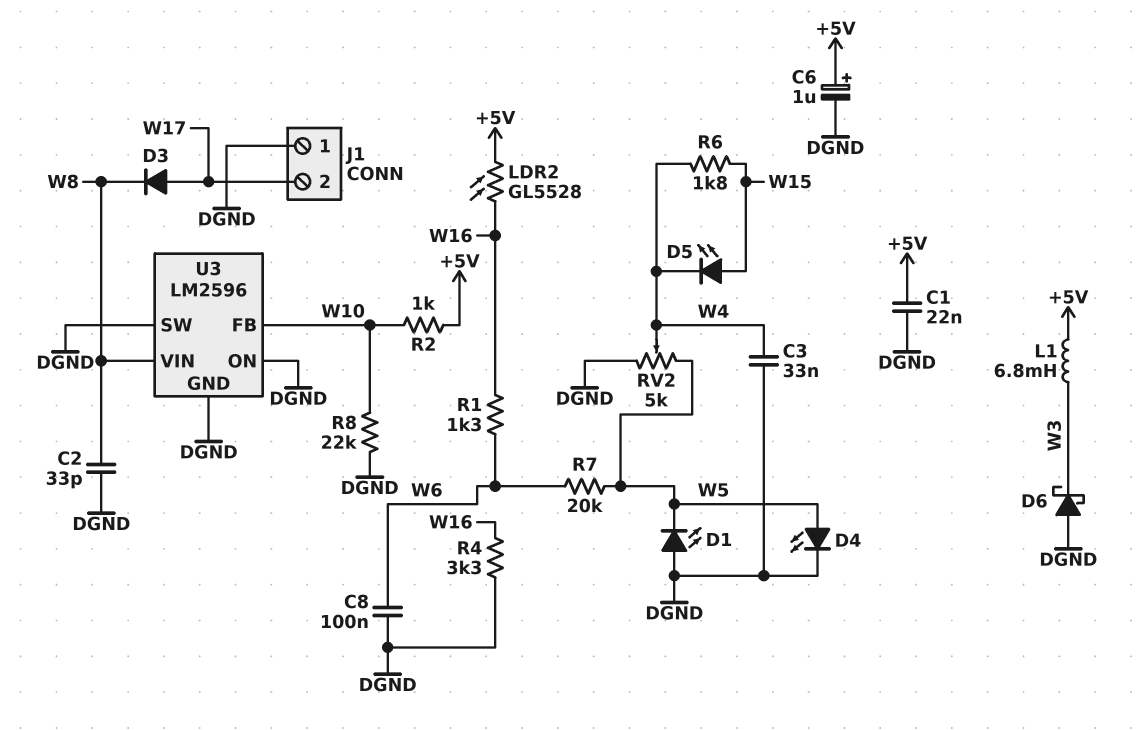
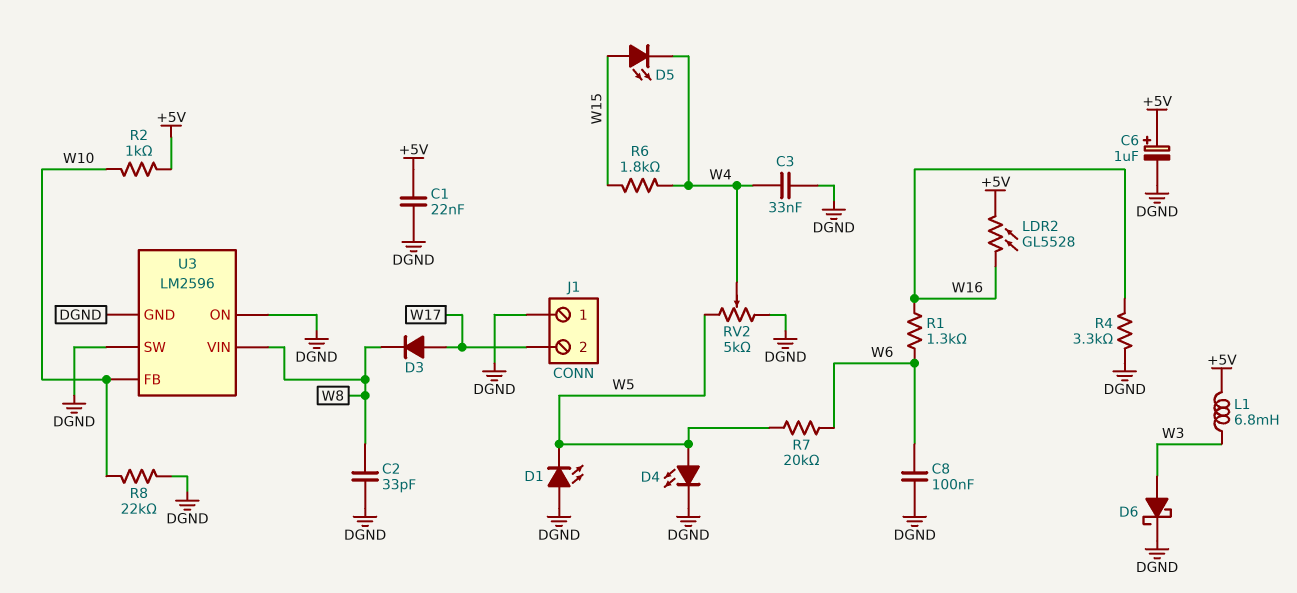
D6: schottky (A DGND, K W3) -> schottky (A W3, K DGND)

